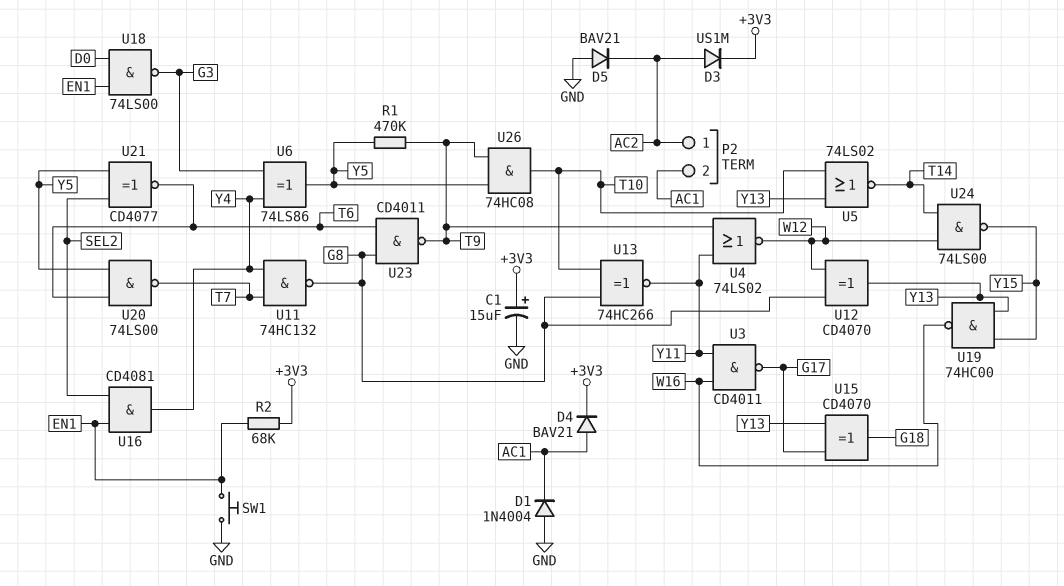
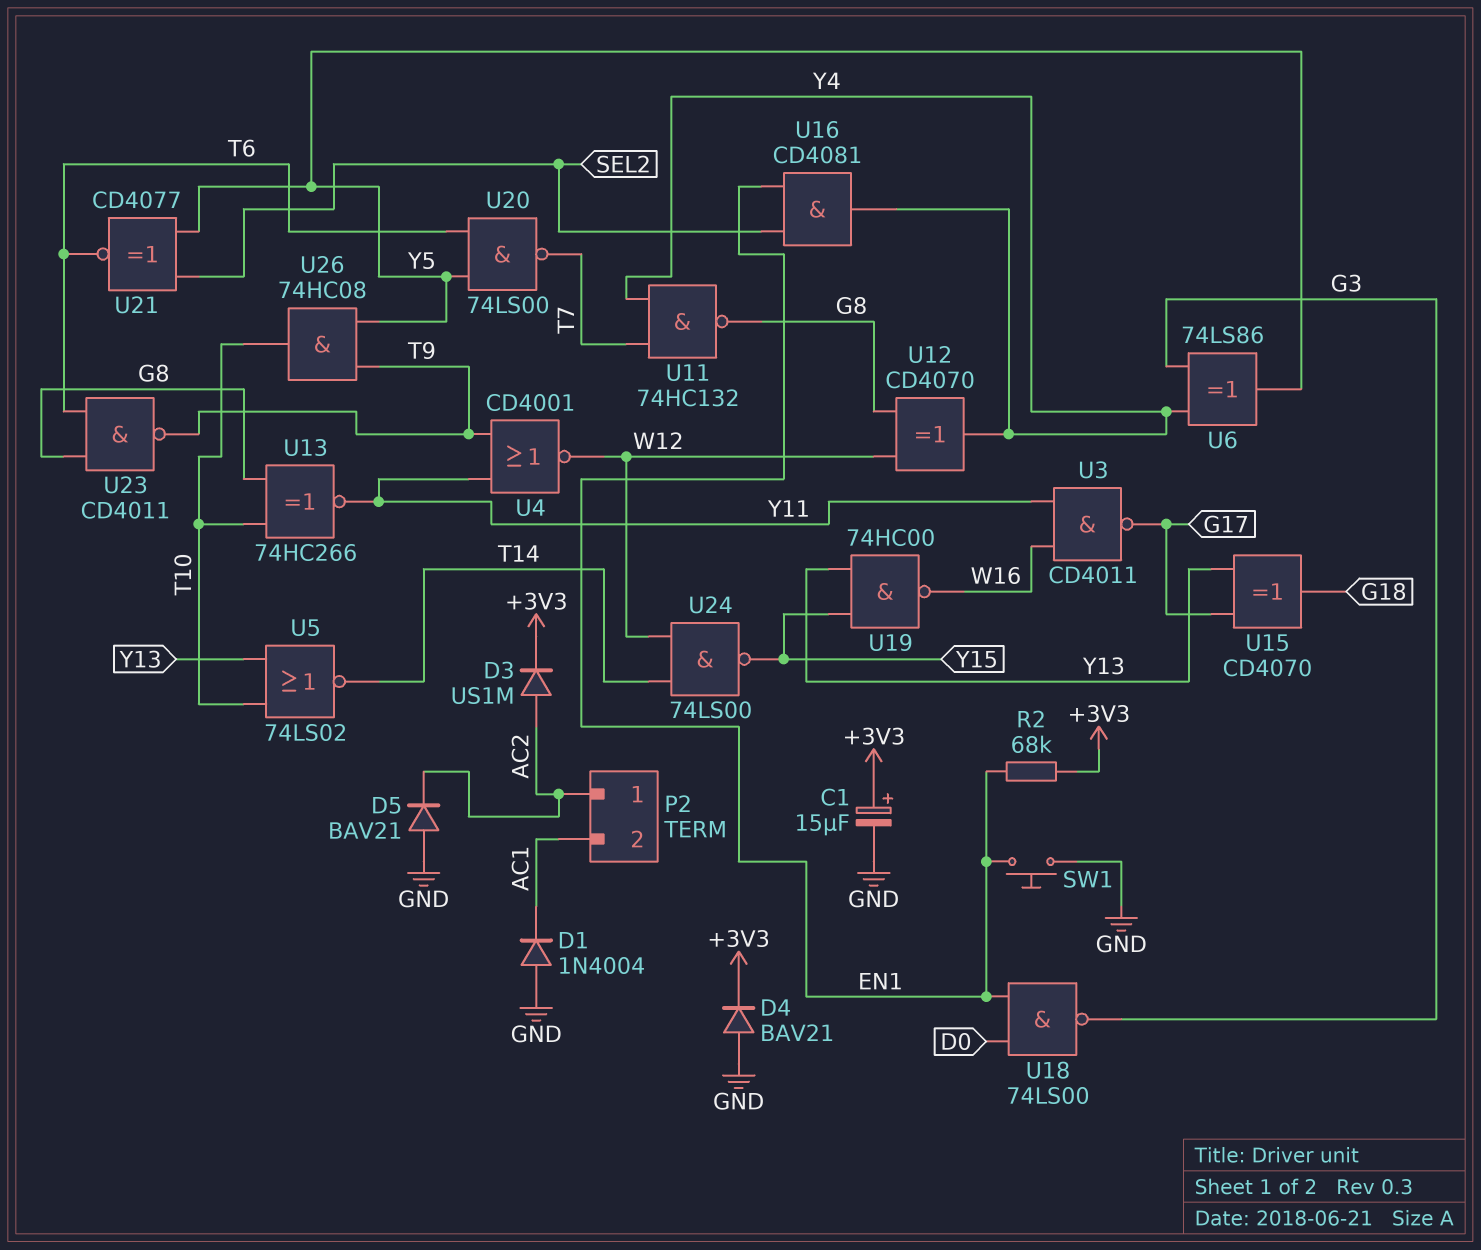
D4: diode BAV21 (A AC1, K +3V3) -> diode BAV21 (A GND, K +3V3)
R1: 470k (T9, Y5) -> none
U4: NOR 74LS02 (in T9, in Y11, out W12) -> NOR CD4001 (in T9, in Y11, out W12)
U12: XOR CD4070 (in G8, in W12, out Y13) -> XOR CD4070 (in G8, in W12, out Y4)

